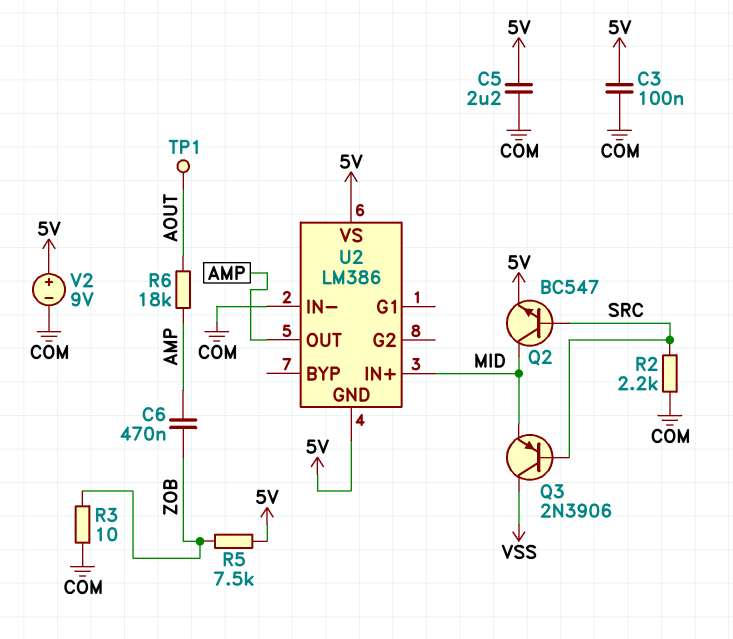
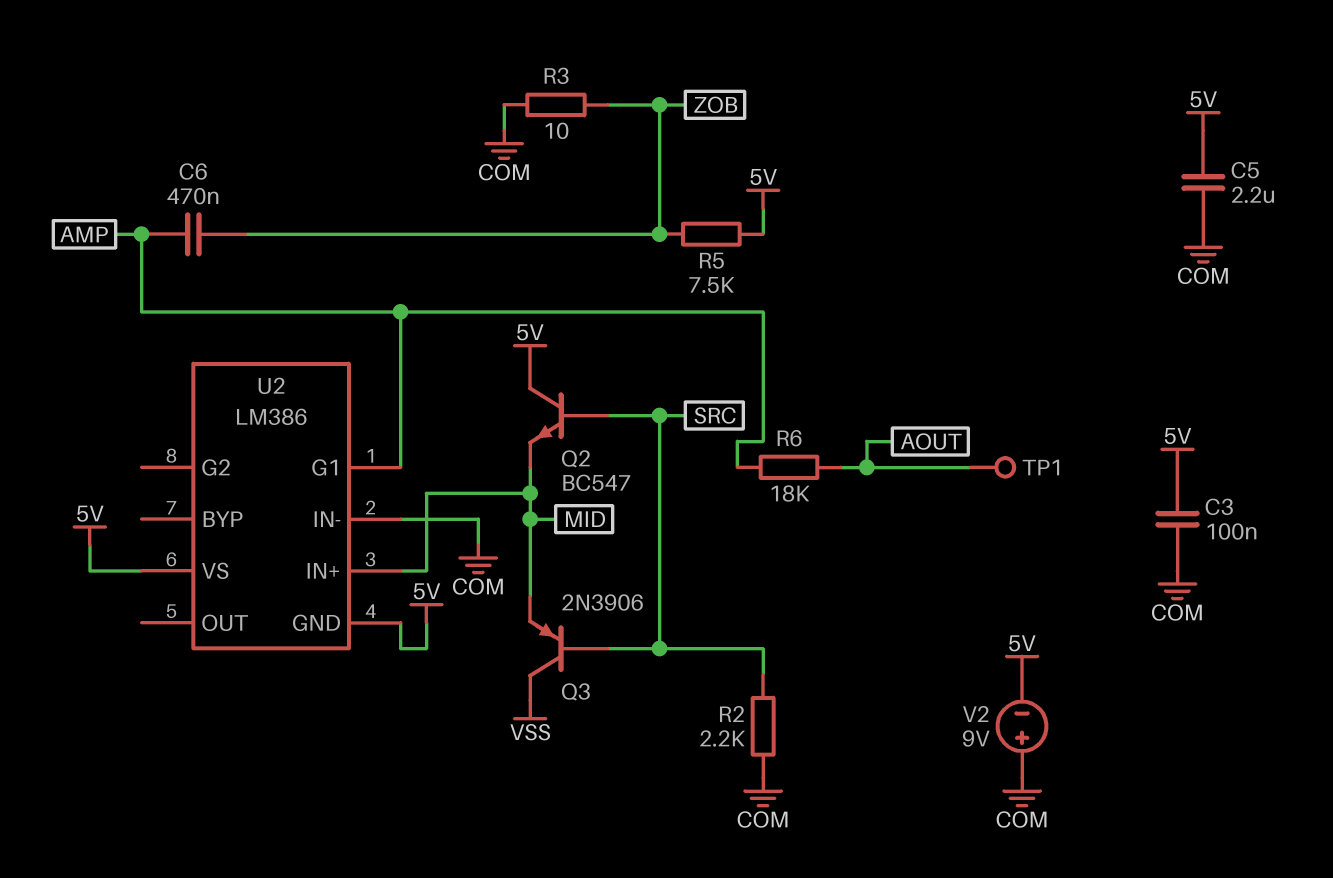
Q2: NPN BC547 (B SRC, C MID, E 5V) -> NPN BC547 (B SRC, C 5V, E MID)
U2 pin G1: none -> AMP
U2 pin OUT: AMP -> none
V2: 9V (plus 5V, minus COM) -> 9V (plus COM, minus 5V)

